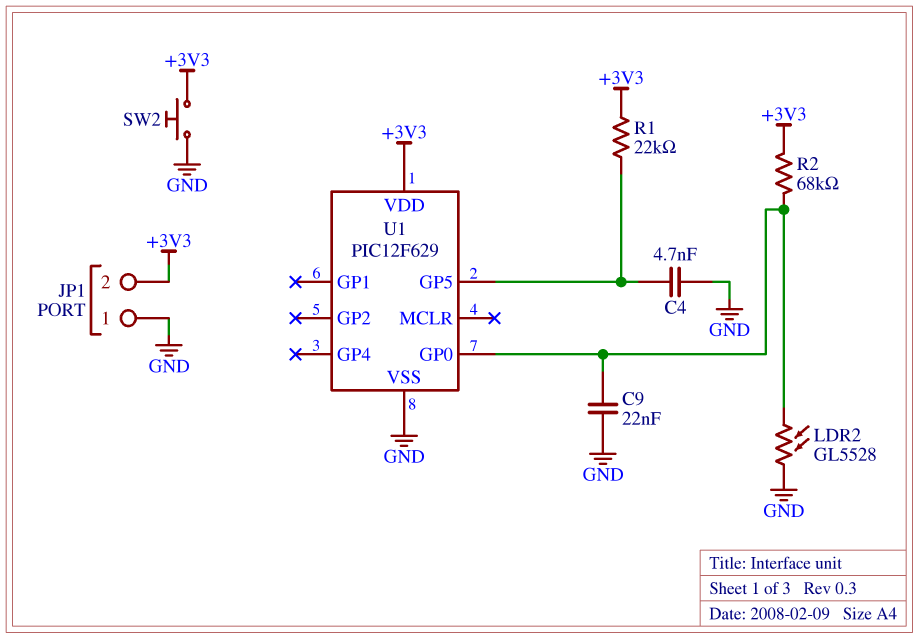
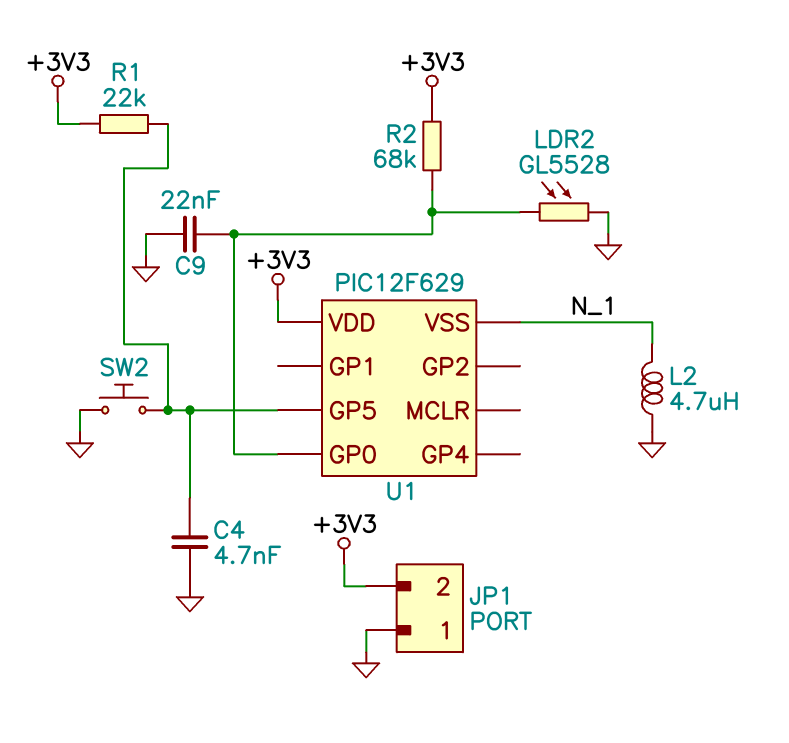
L2: none -> 4.7uH (GND, N_1)
SW2: button (+3V3, GND) -> button (GND, U1/GP5)
U1 pin VSS: GND -> N_1

